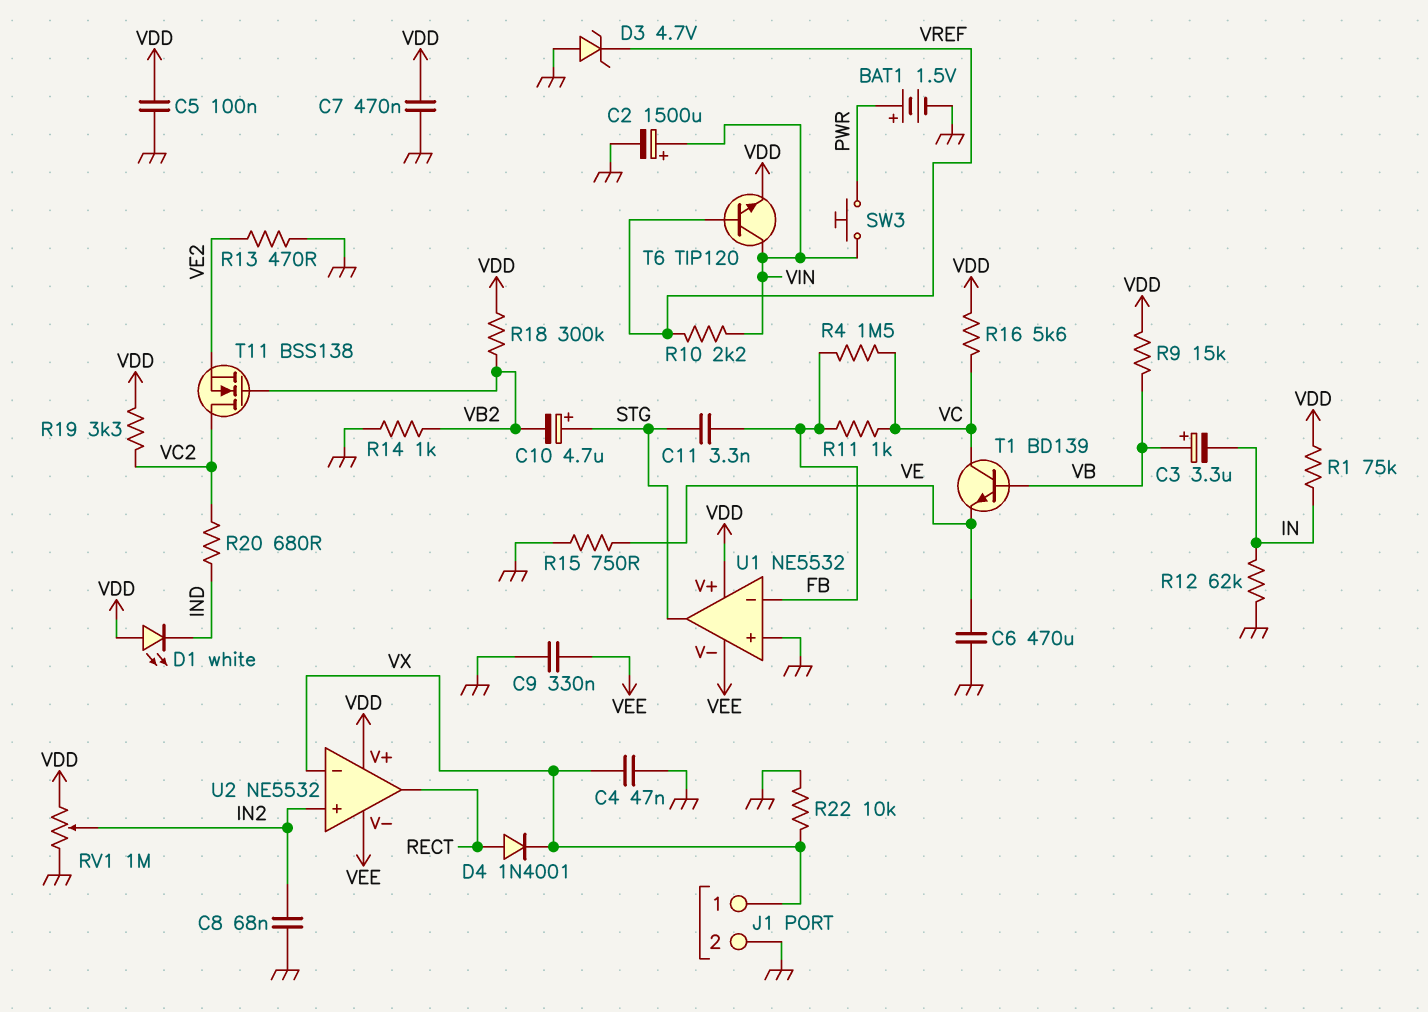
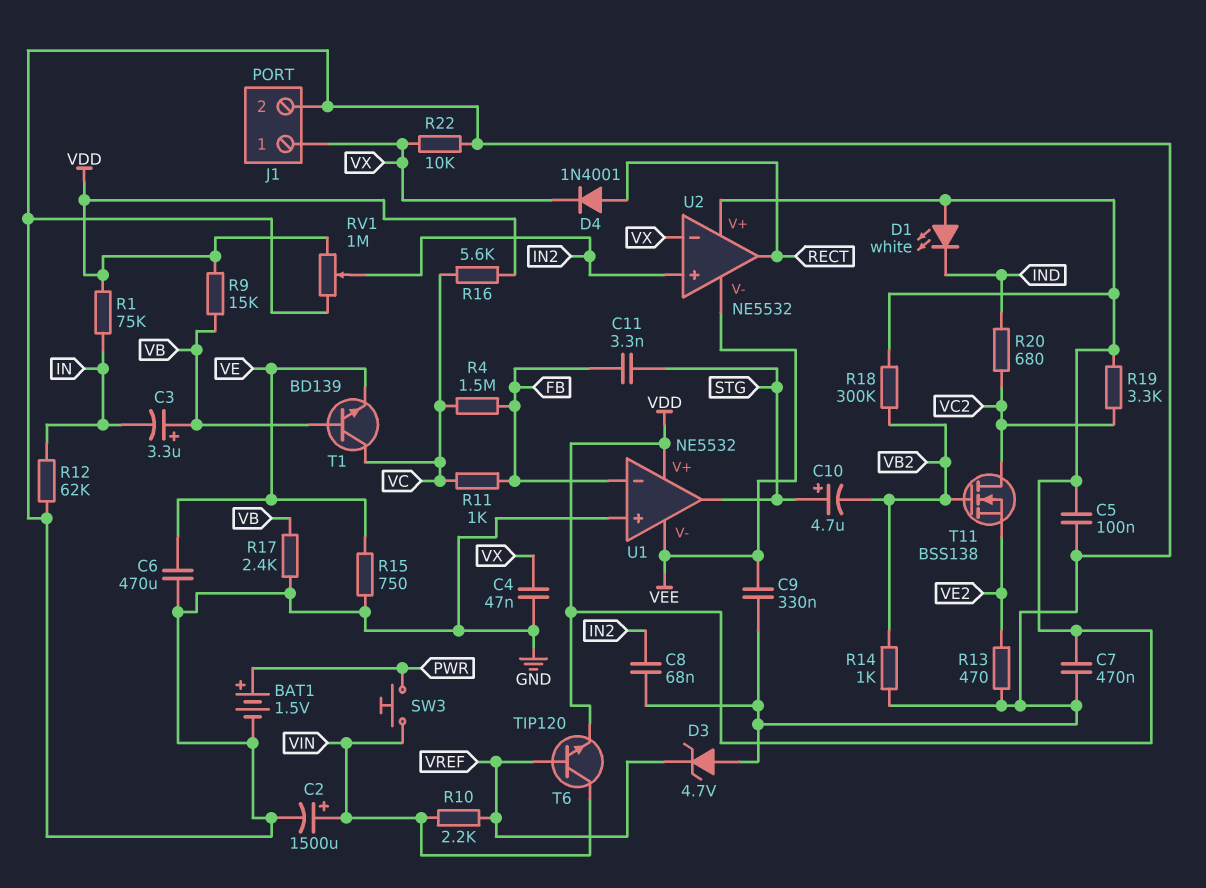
R17: none -> 2.4k (GND, VB)

